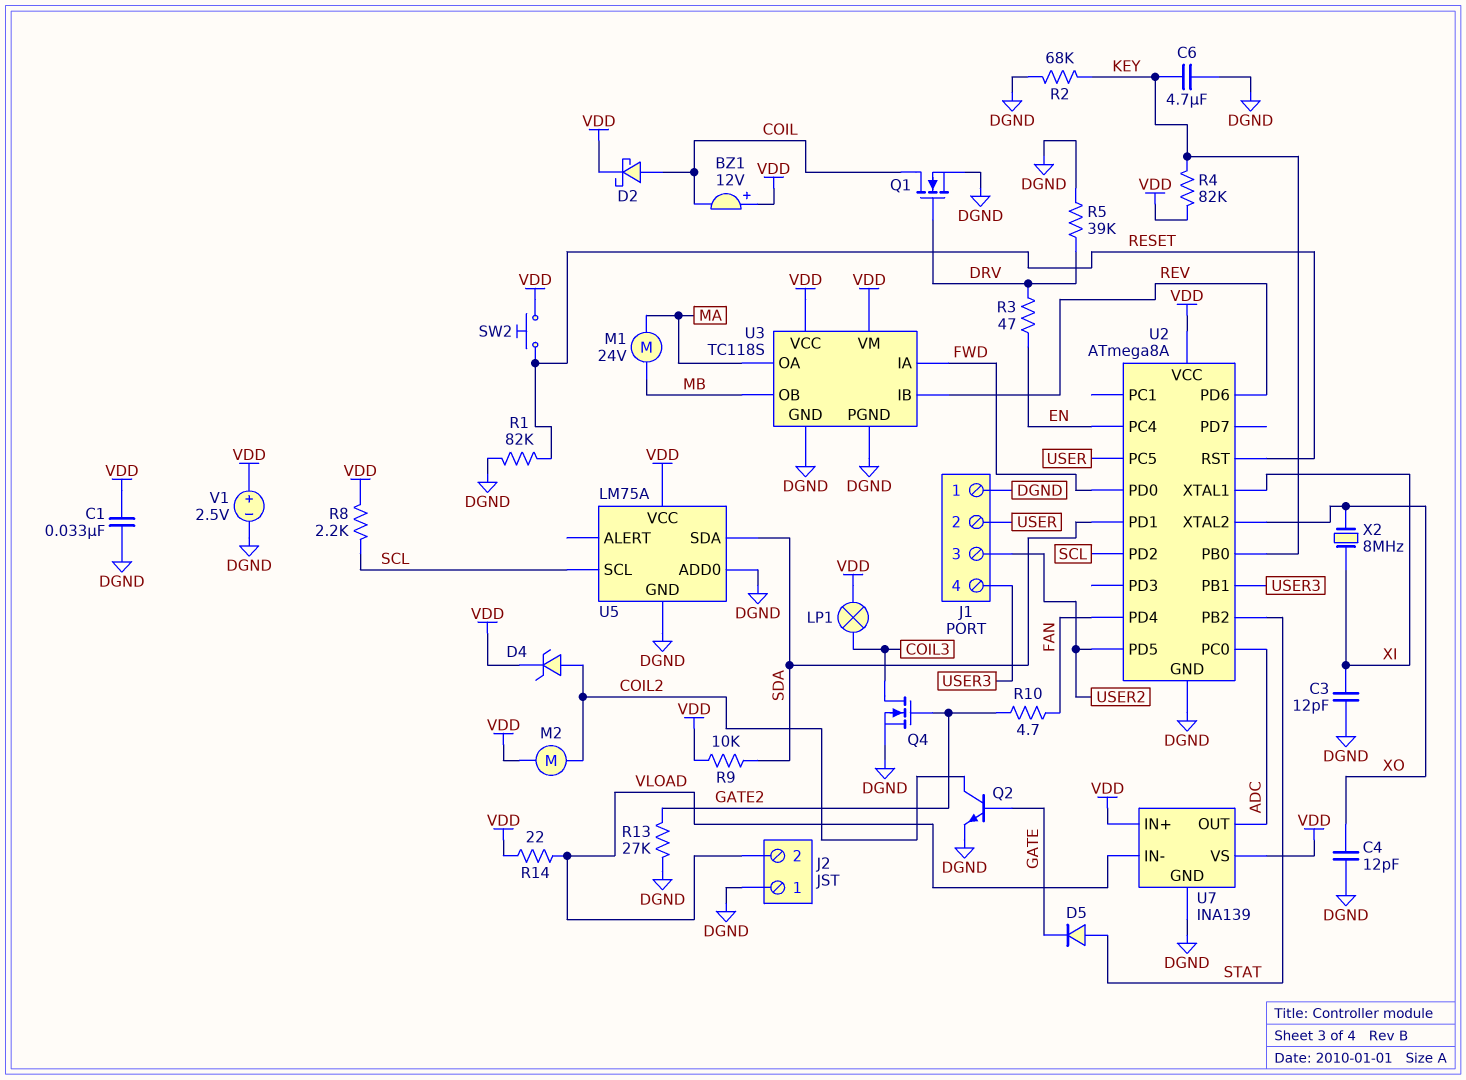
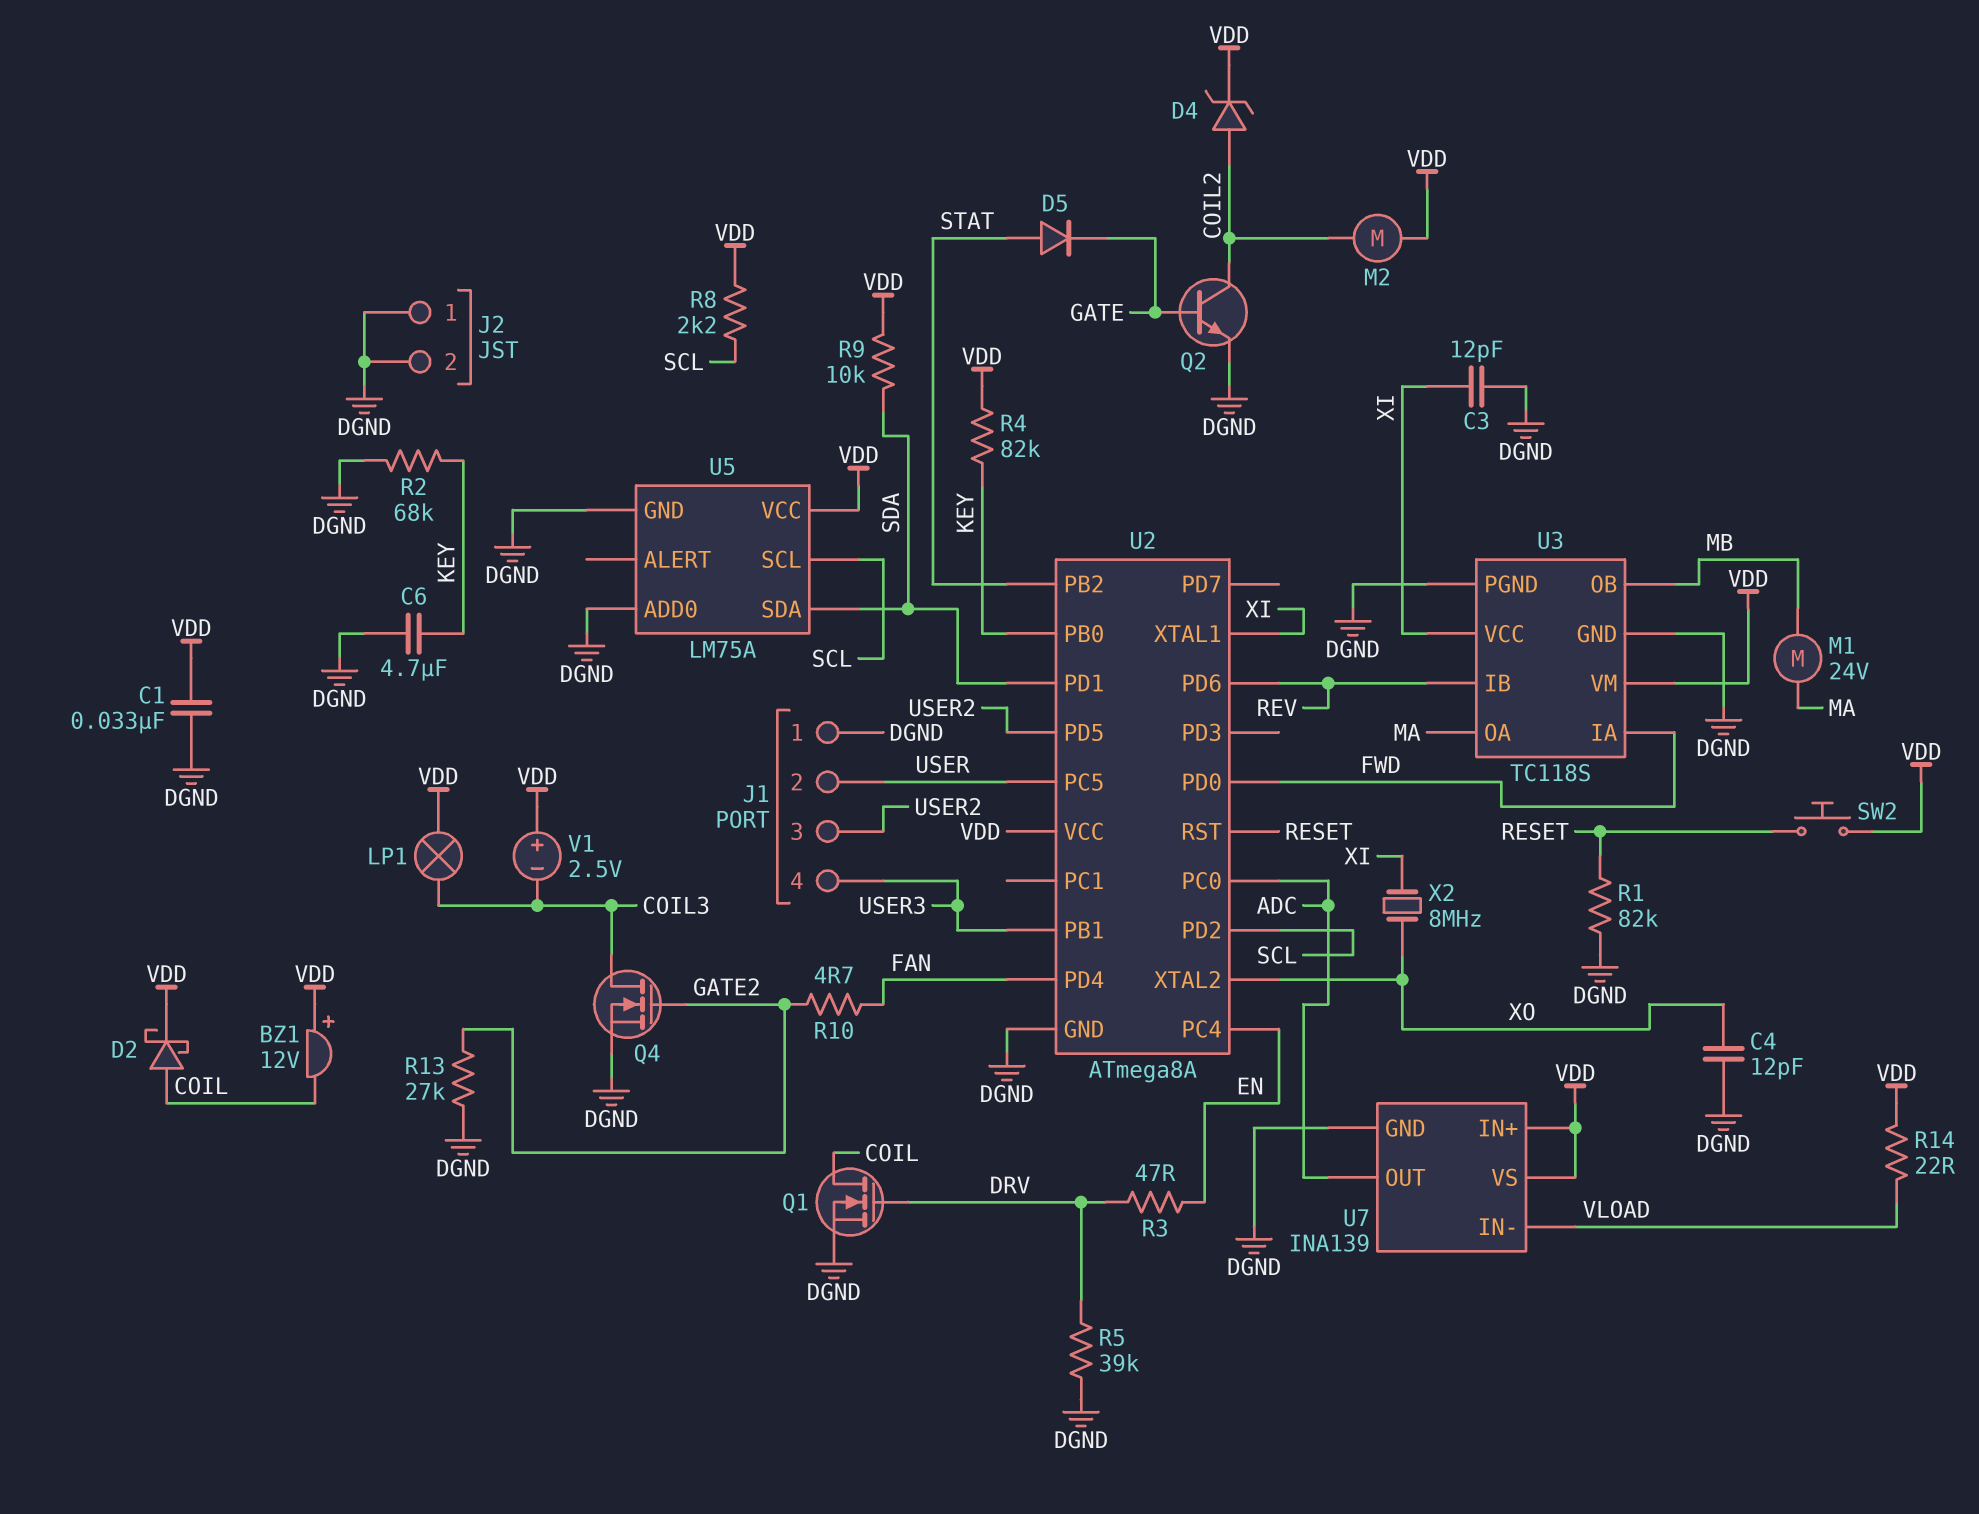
J2 pin 2: VLOAD -> DGND
U3 pin VCC: VDD -> XI
V1: 2.5V (plus VDD, minus DGND) -> 2.5V (plus VDD, minus COIL3)

